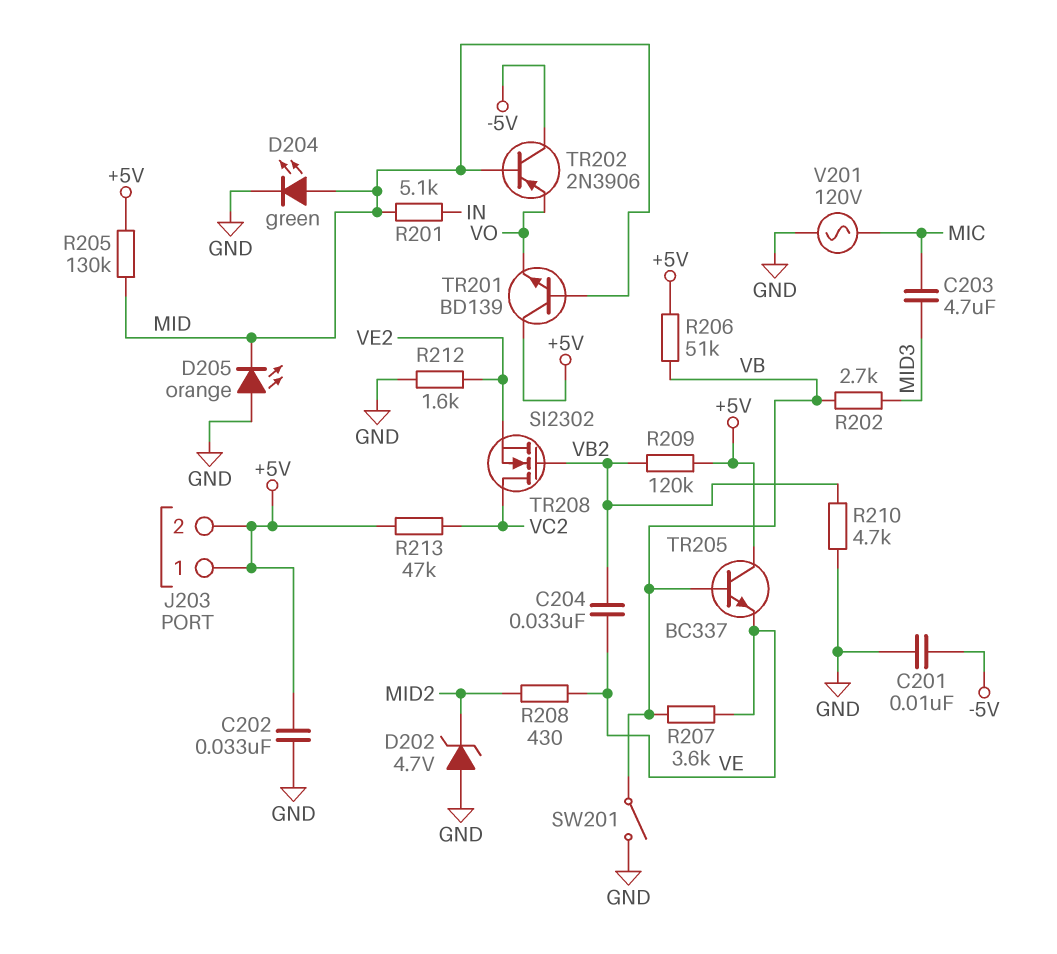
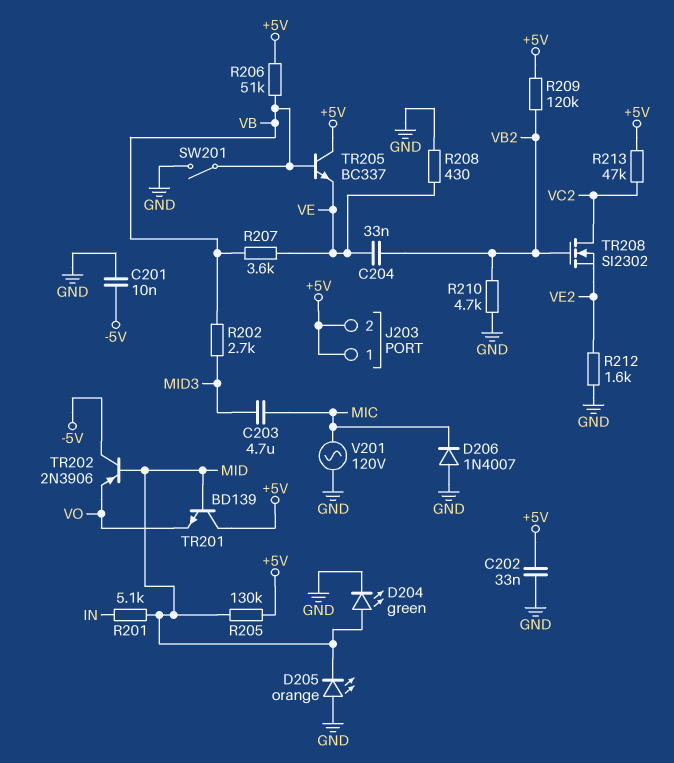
D202: zener 4.7V (A GND, K MID2) -> none
D206: none -> diode 1N4007 (A GND, K MIC)
R208: 430 (MID2, VE) -> 430 (GND, VE)

